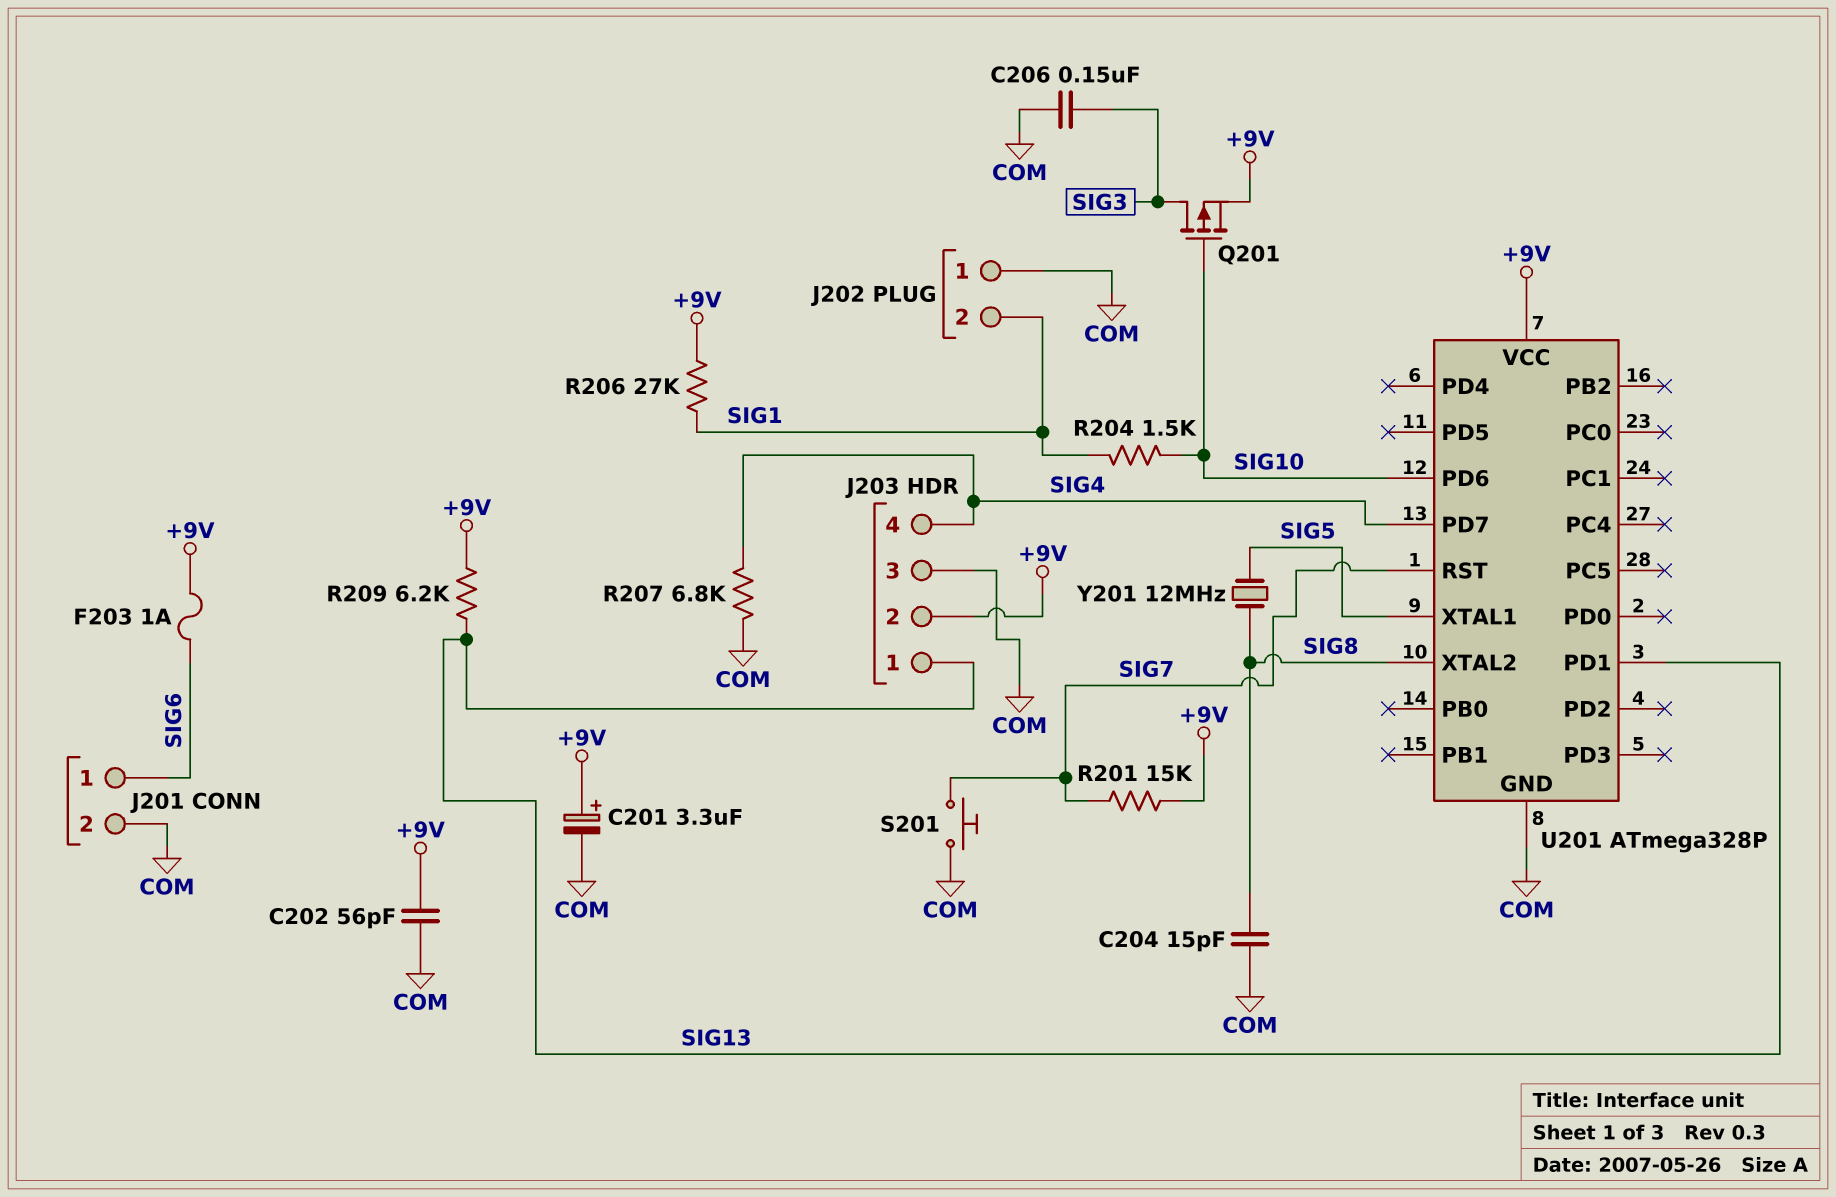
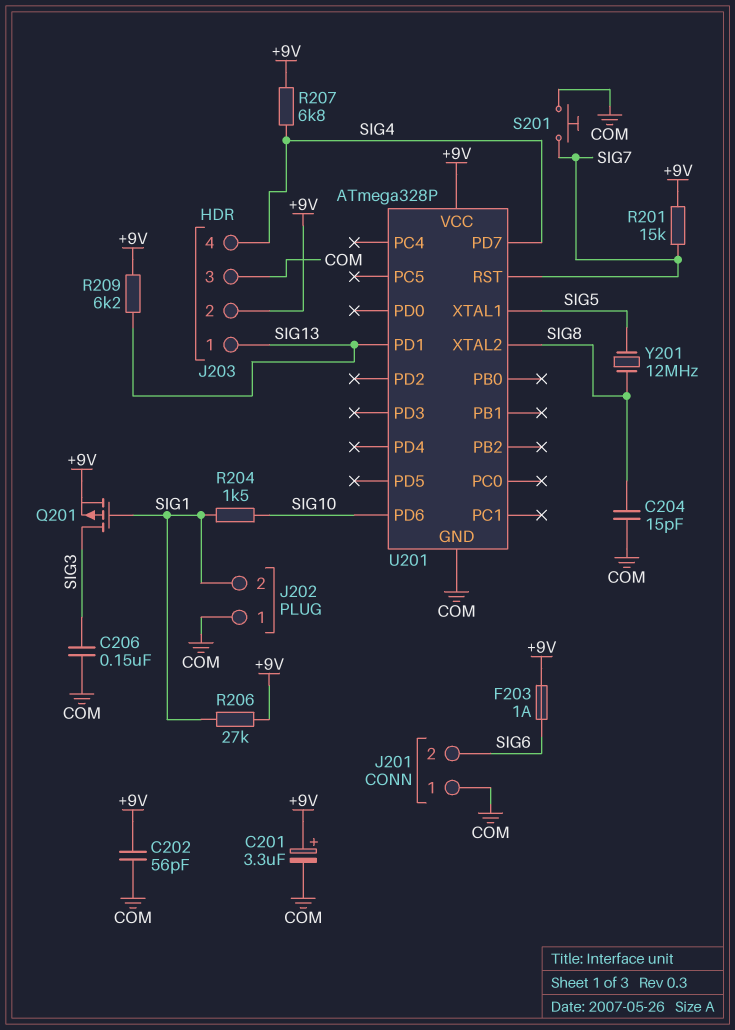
J201 pin 1: SIG6 -> COM
J201 pin 2: COM -> SIG6
Q201: PMOS (G SIG10, D SIG3, S +9V) -> PMOS (G SIG1, D SIG3, S +9V)
R207: 6.8k (COM, SIG4) -> 6.8k (+9V, SIG4)

